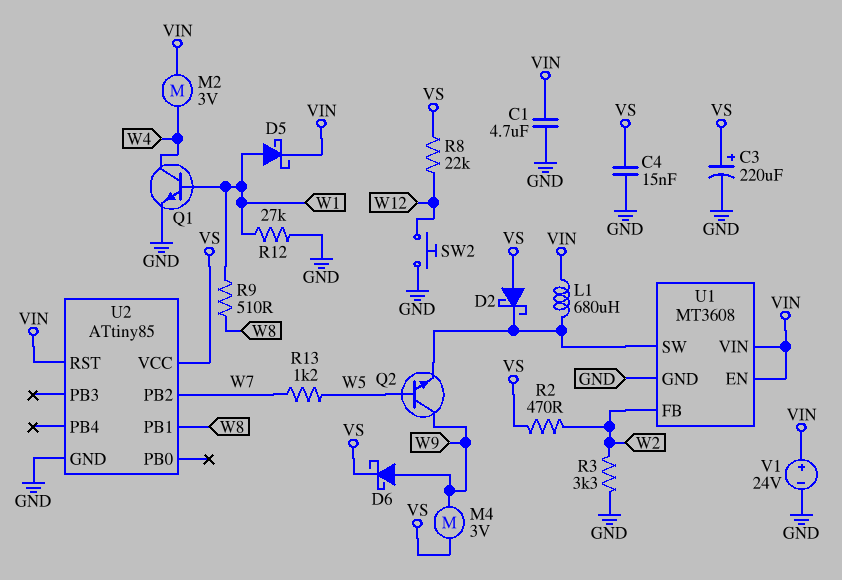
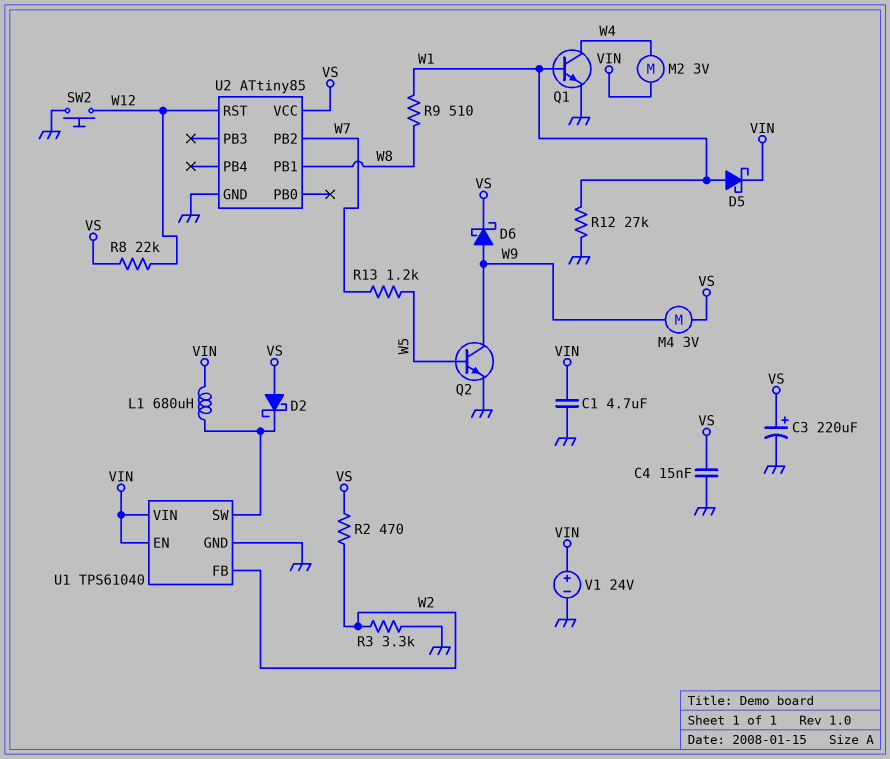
Q2: NPN (B W5, C W9, E U1/SW) -> NPN (B W5, C W9, E GND)
U1: MT3608 -> TPS61040
U2 pin RST: VIN -> W12

